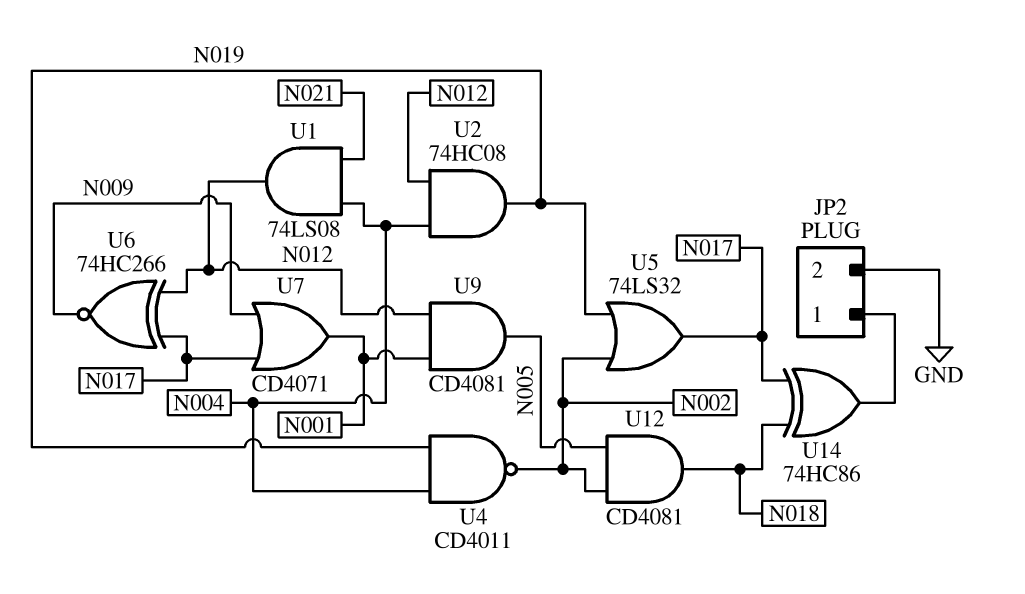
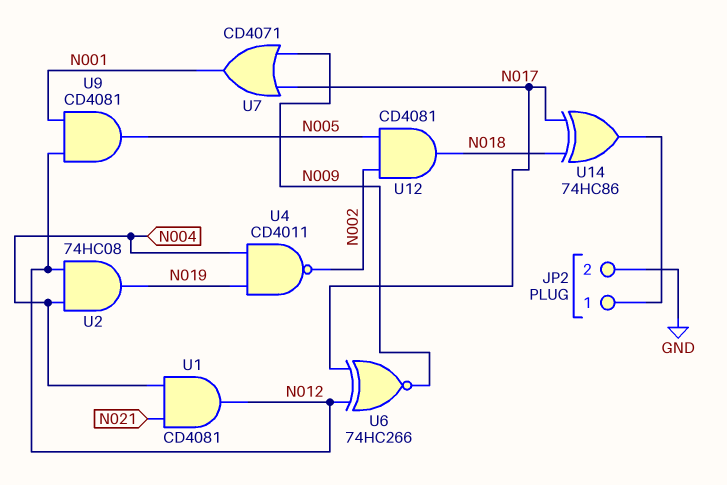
U1: AND 74LS08 (in N004, in N021, out N012) -> AND CD4081 (in N004, in N021, out N012)
U5: OR 74LS32 (in N002, in N019, out N017) -> none

